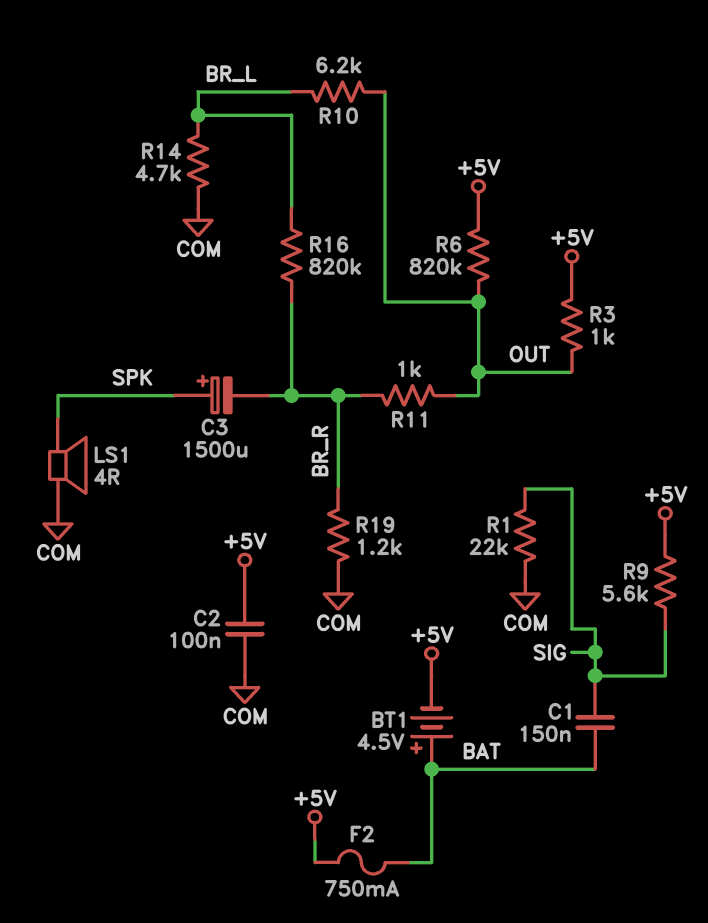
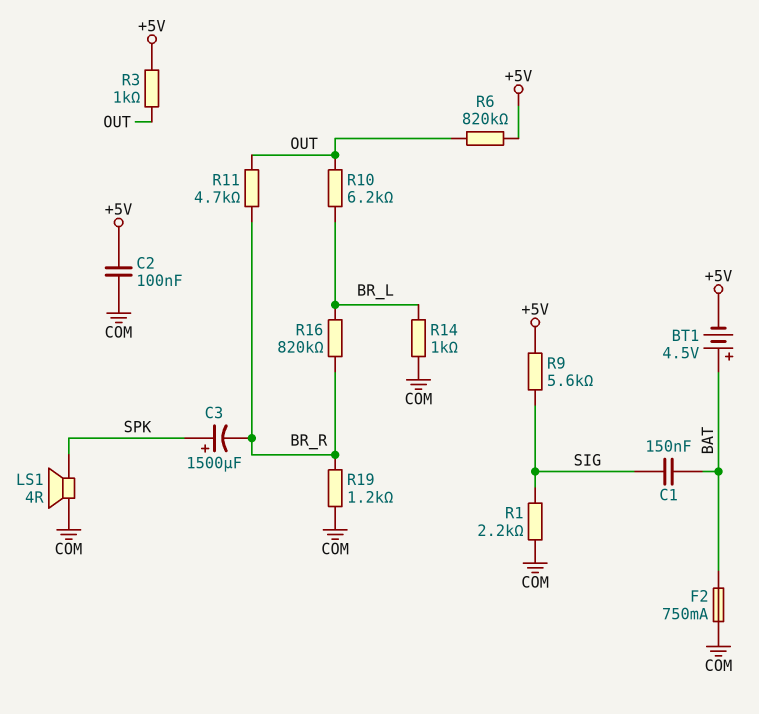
F2: 750mA (+5V, BAT) -> 750mA (BAT, COM)
R1: 22k (COM, SIG) -> 2.2k (COM, SIG)
R11: 1k (BR_R, OUT) -> 4.7k (BR_R, OUT)
R14: 4.7k (BR_L, COM) -> 1k (BR_L, COM)

